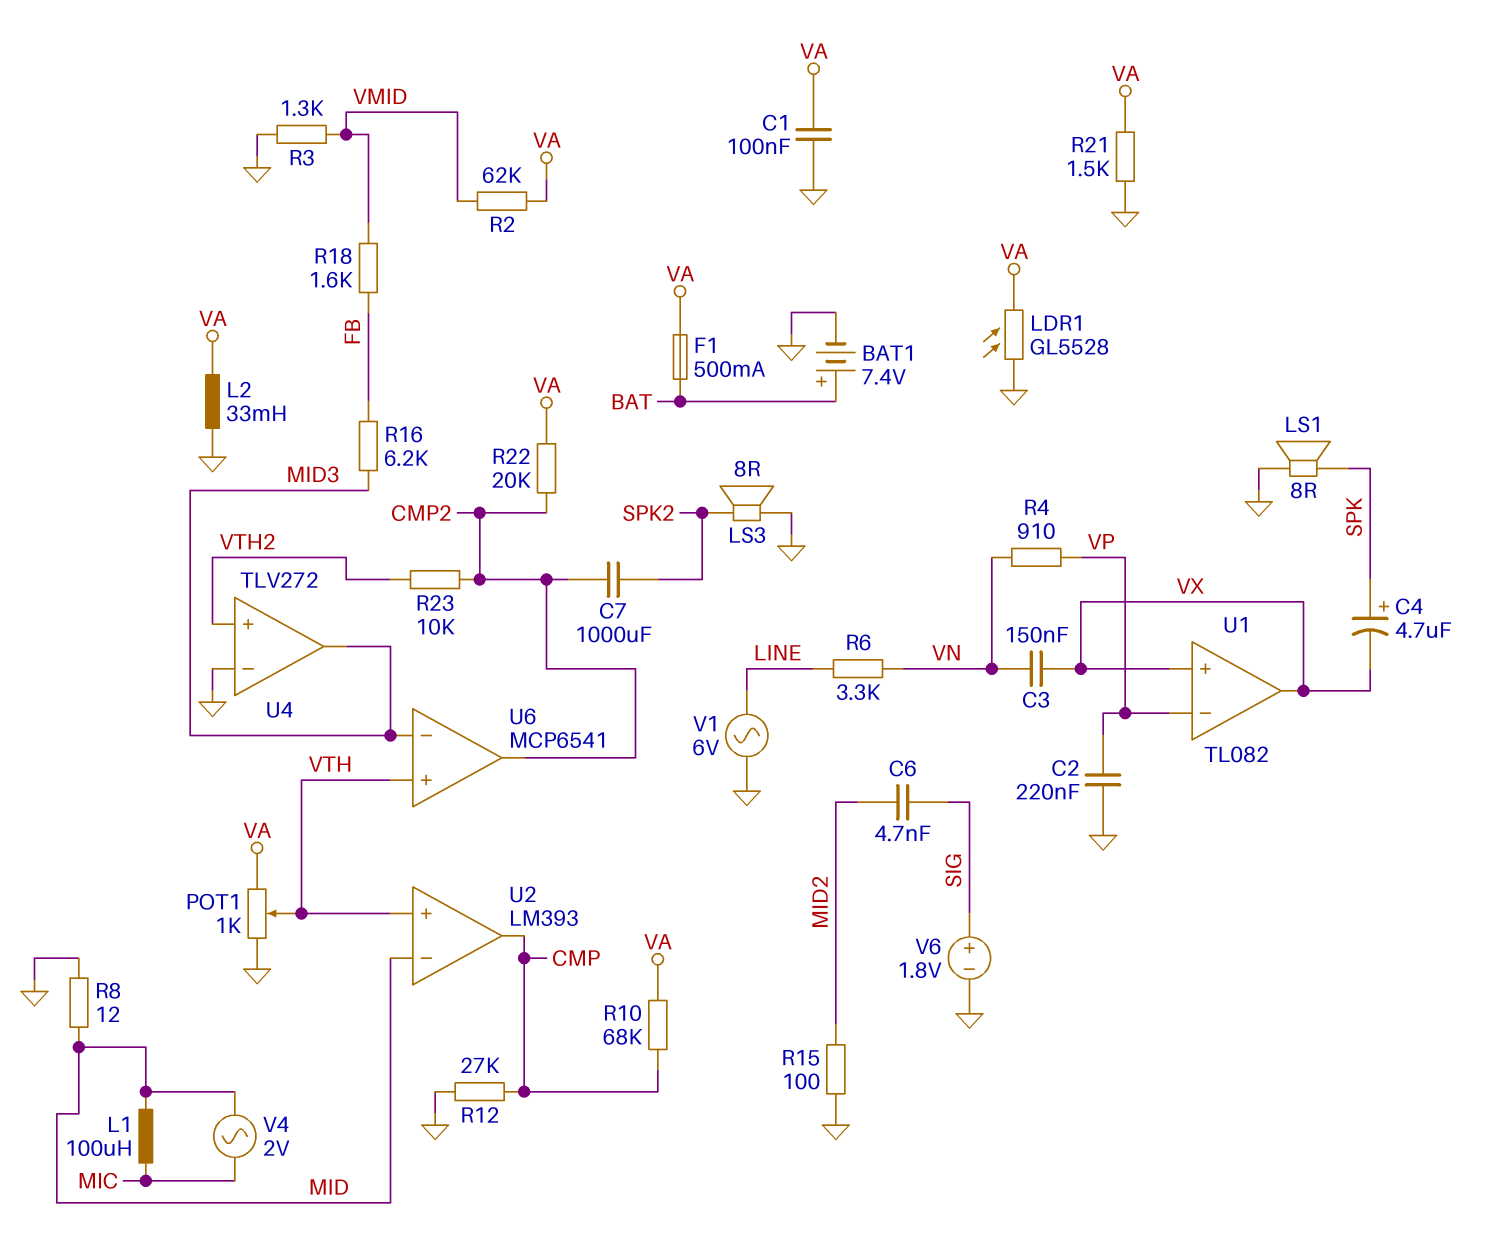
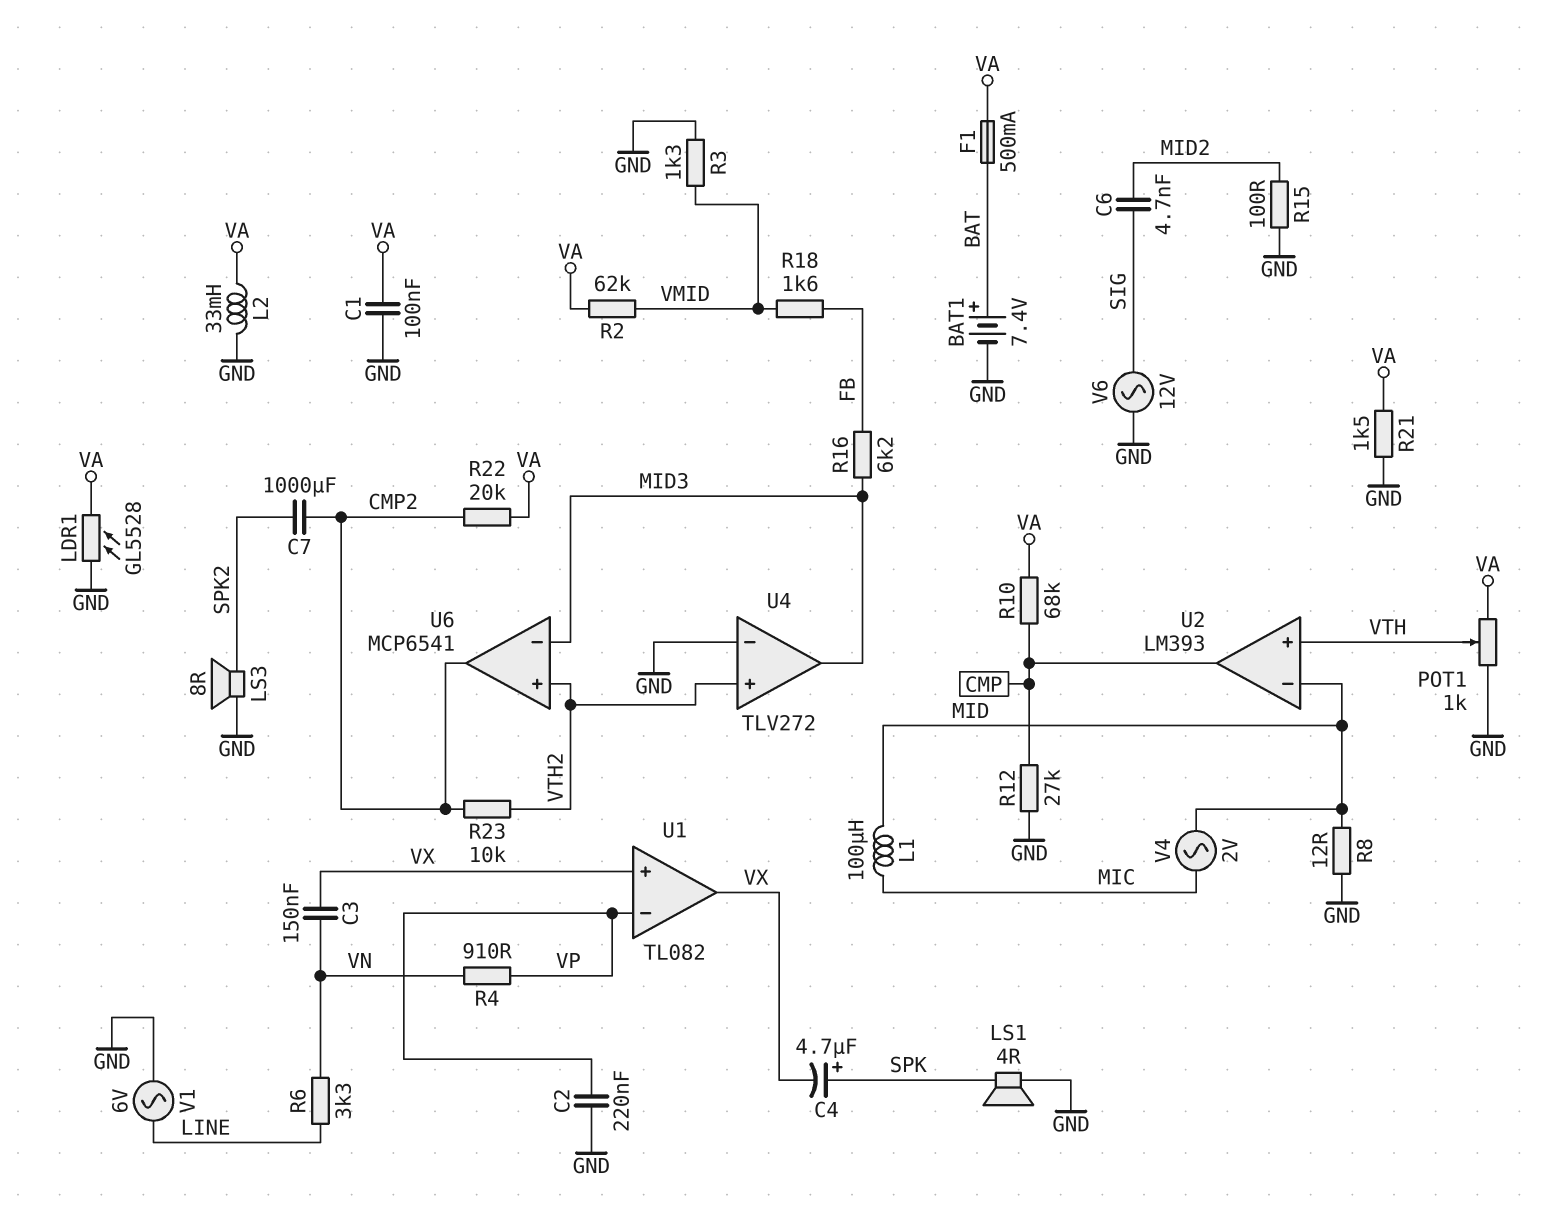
LS1: speaker 8R (GND, SPK) -> speaker 4R (GND, SPK)
U6 pin in+: VTH -> VTH2
V6: 1.8V (plus SIG, minus GND) -> AC 12V (GND, SIG)

